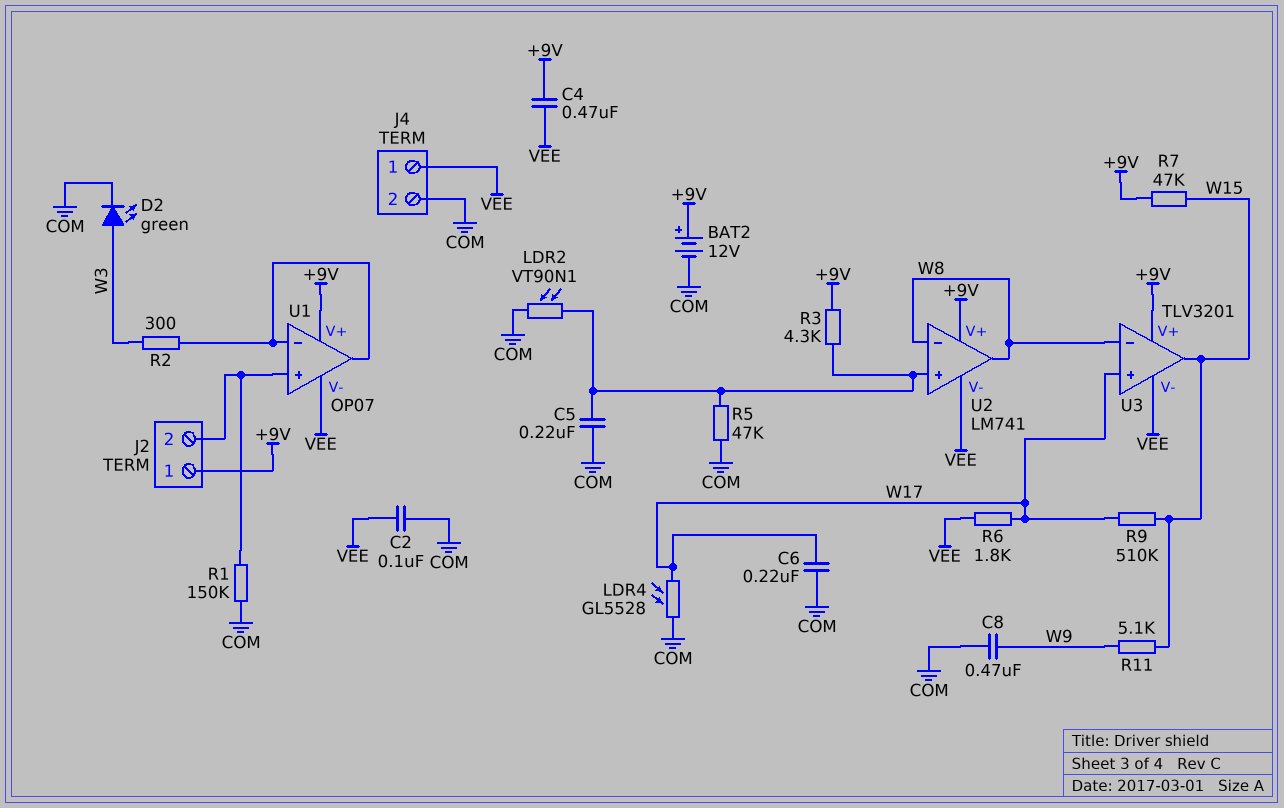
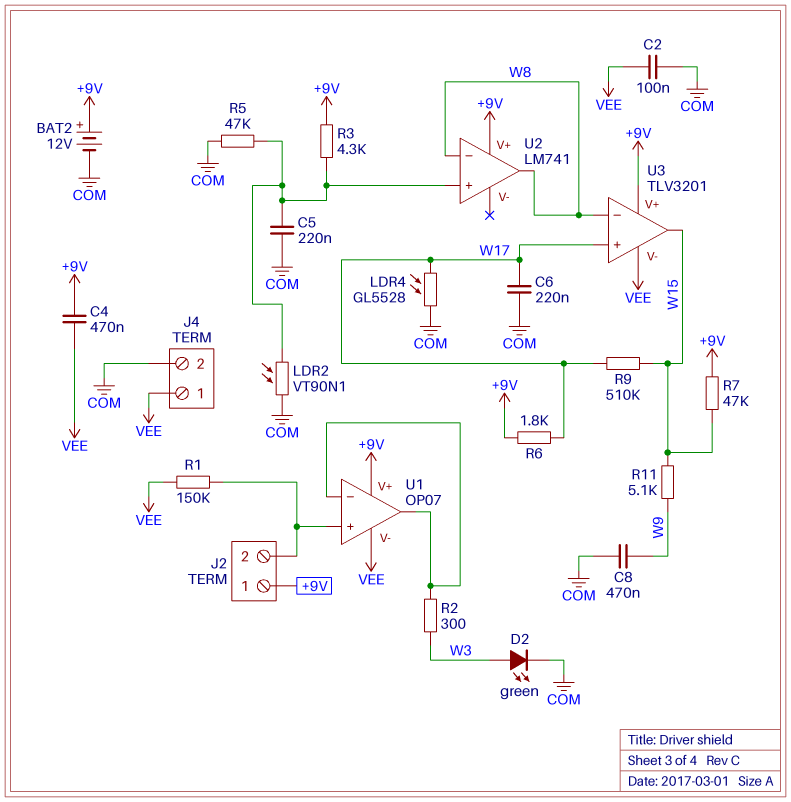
R1: 150k (COM, J2/2) -> 150k (J2/2, VEE)
R6: 1.8k (VEE, W17) -> 1.8k (+9V, W17)
U2 pin V-: VEE -> none

